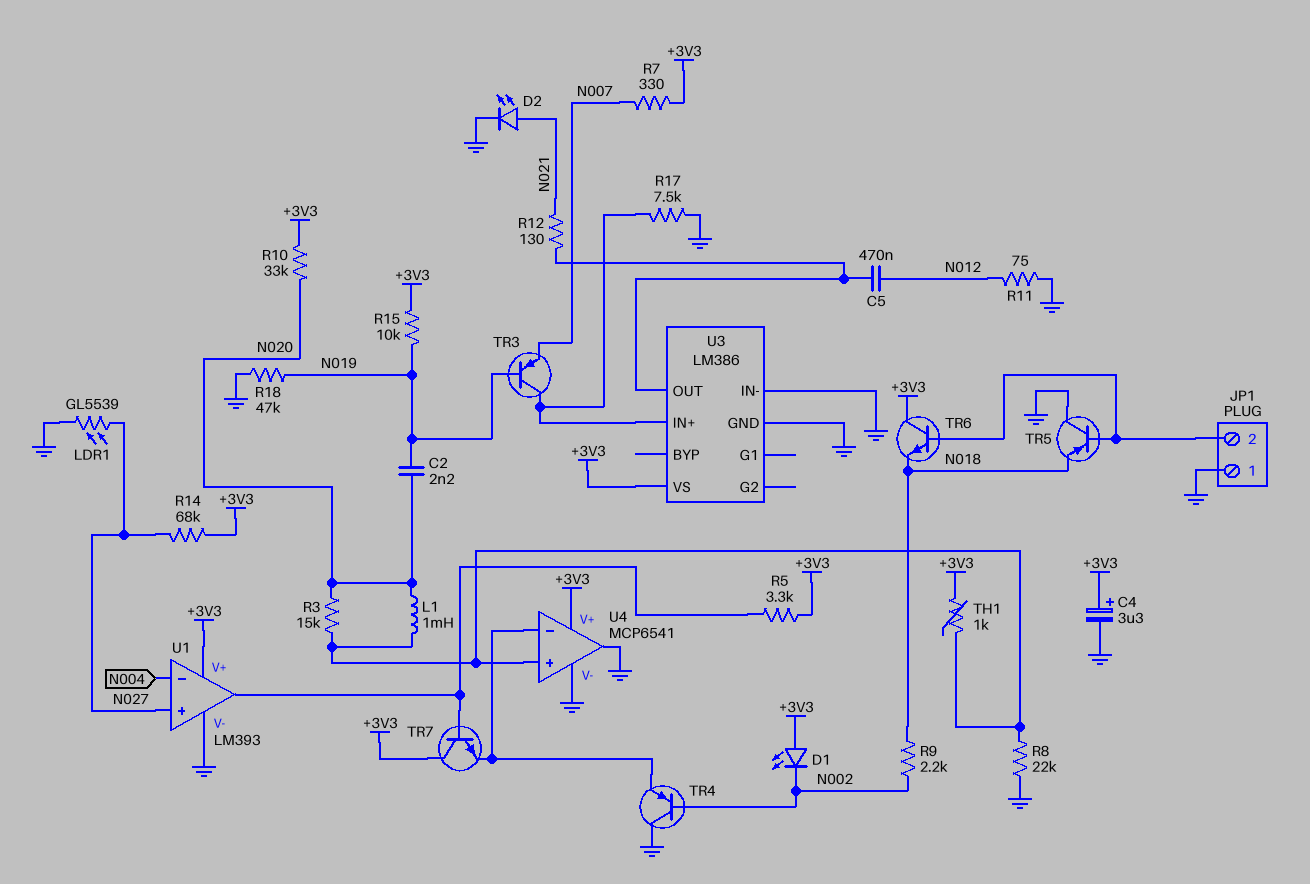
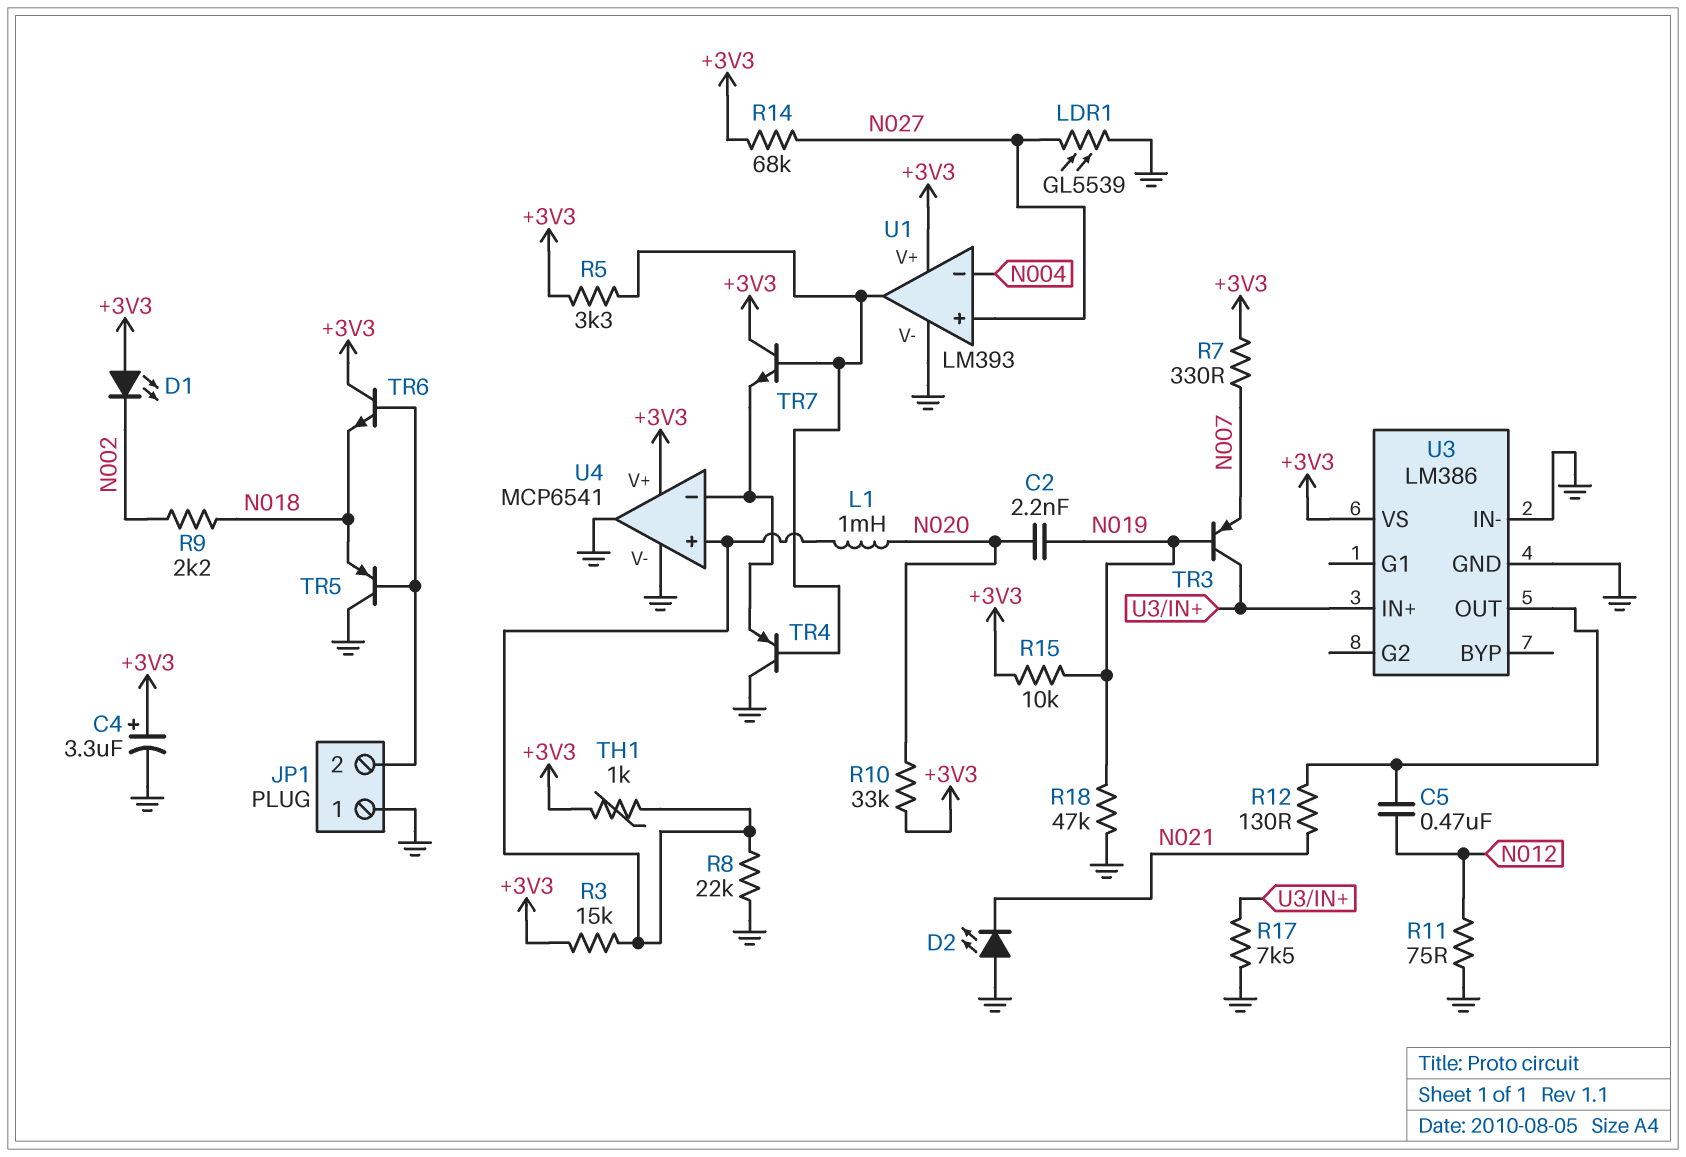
D2: LED (A N021, K GND) -> LED (A GND, K N021)
R3: 15k (N020, U4/in+) -> 15k (+3V3, U4/in+)
TR4: PNP (B N002, C GND, E U4/in-) -> PNP (B U1/out, C GND, E U4/in-)

